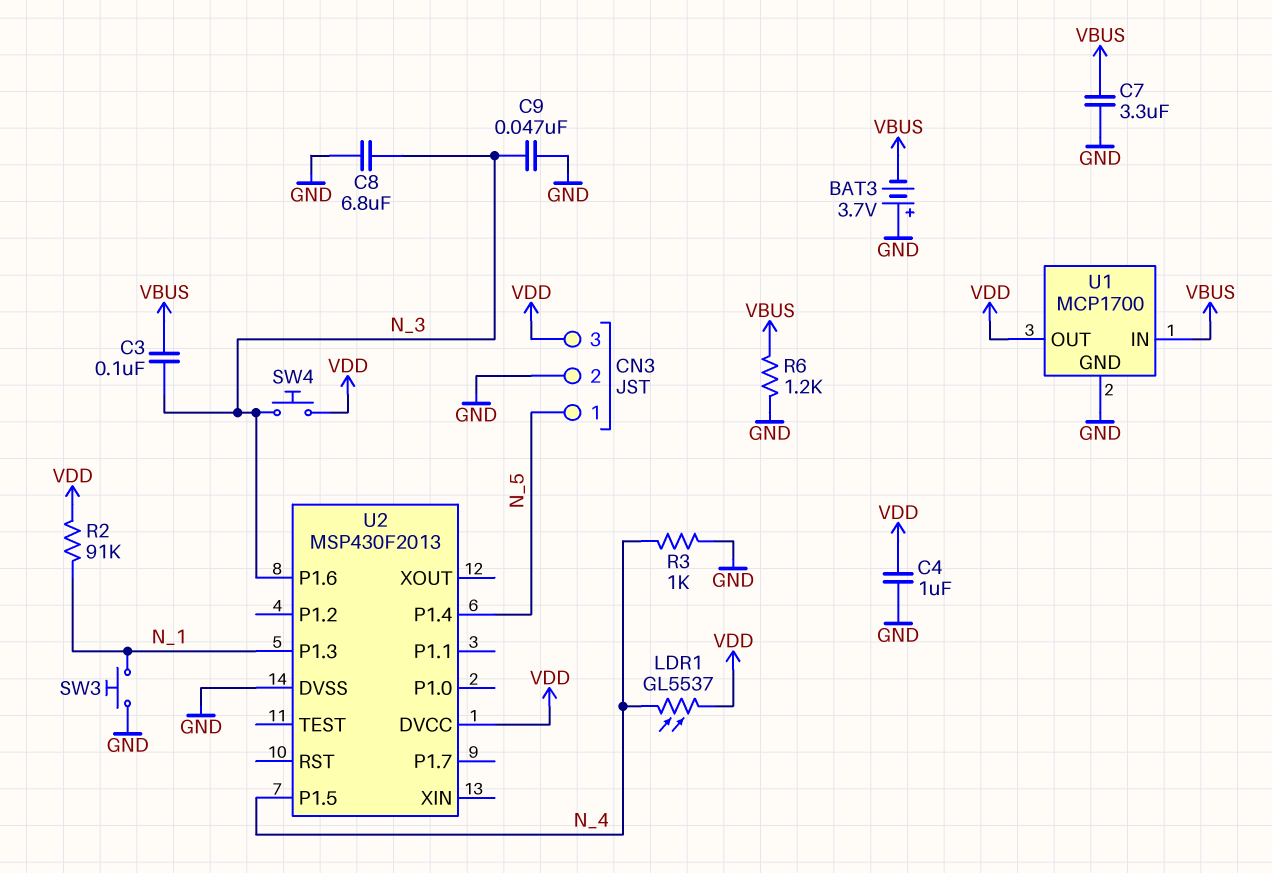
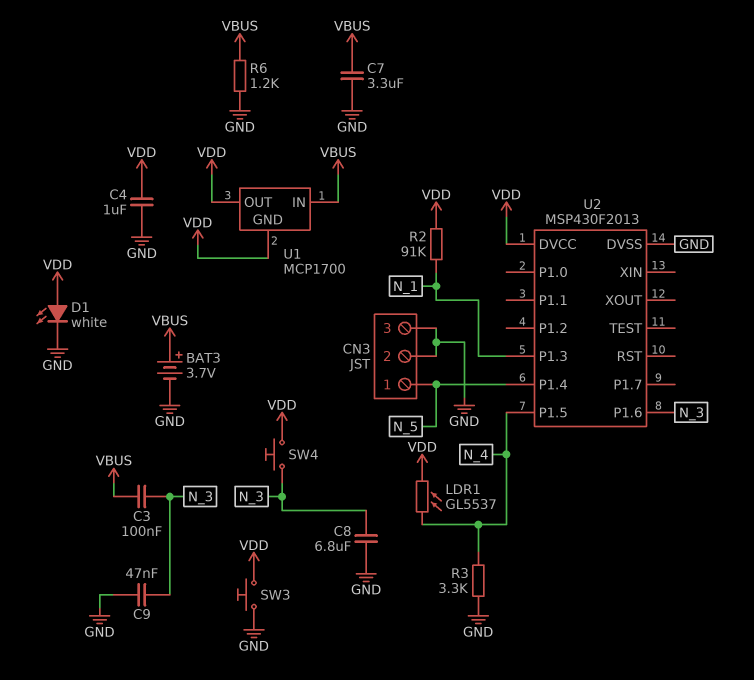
BAT3: 3.7V (plus GND, minus VBUS) -> 3.7V (plus VBUS, minus GND)
CN3 pin 3: VDD -> GND
D1: none -> LED white (A VDD, K GND)
R3: 1k (GND, N_4) -> 3.3k (GND, N_4)
SW3: button (GND, N_1) -> button (GND, VDD)
U1 pin GND: GND -> VDD

